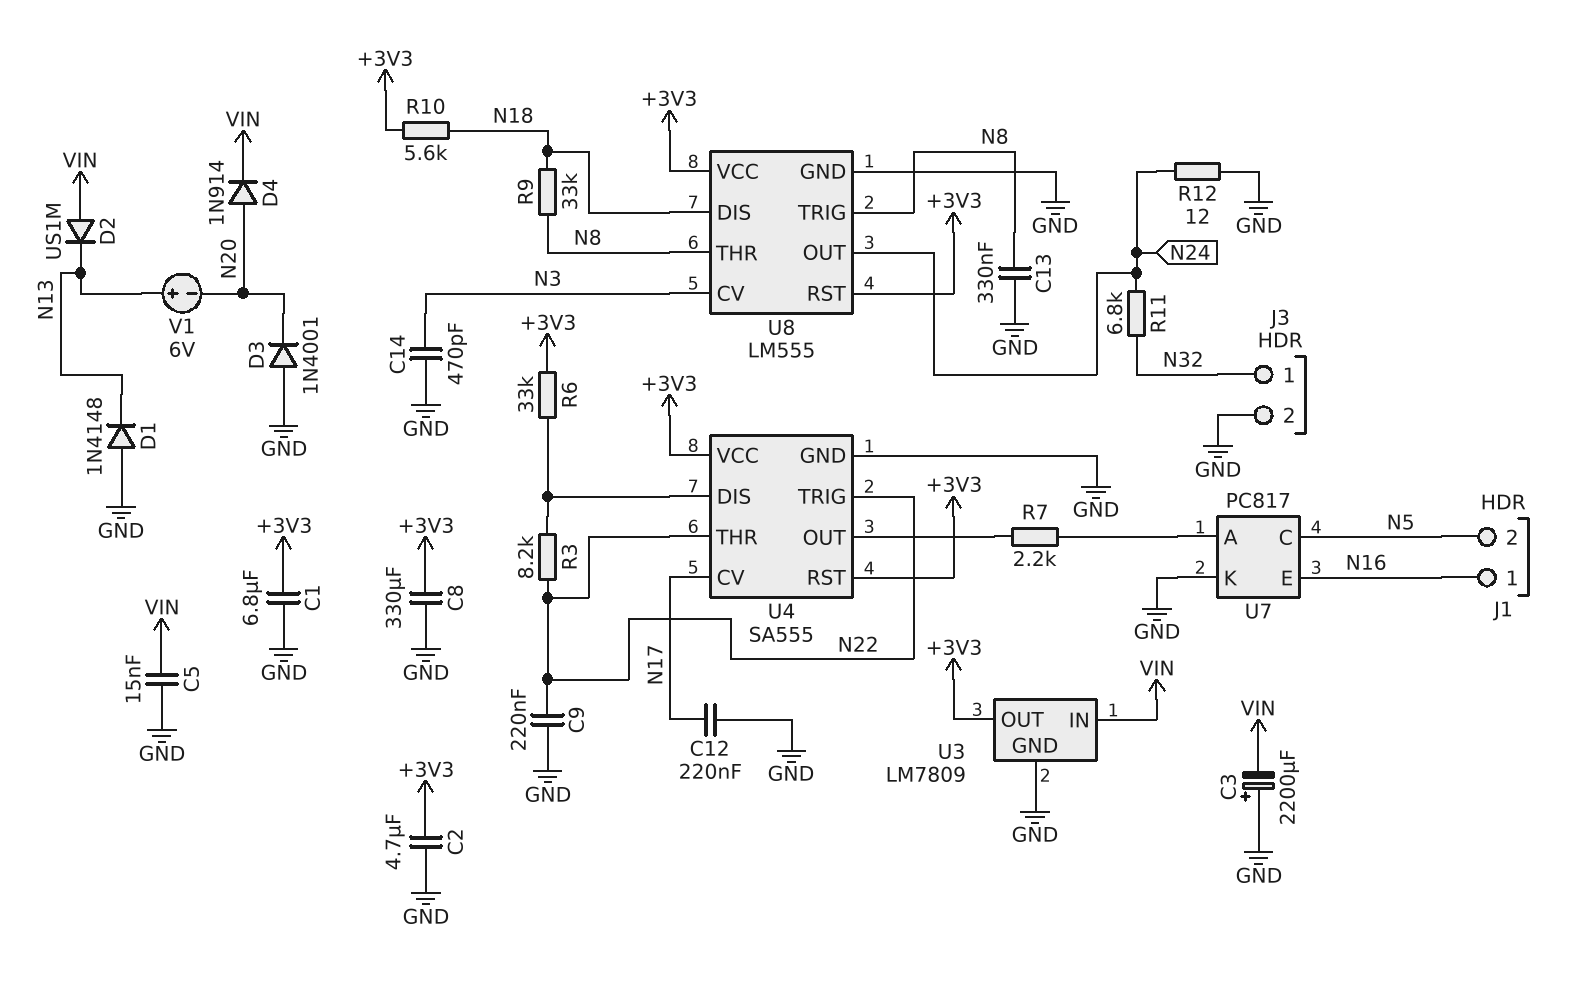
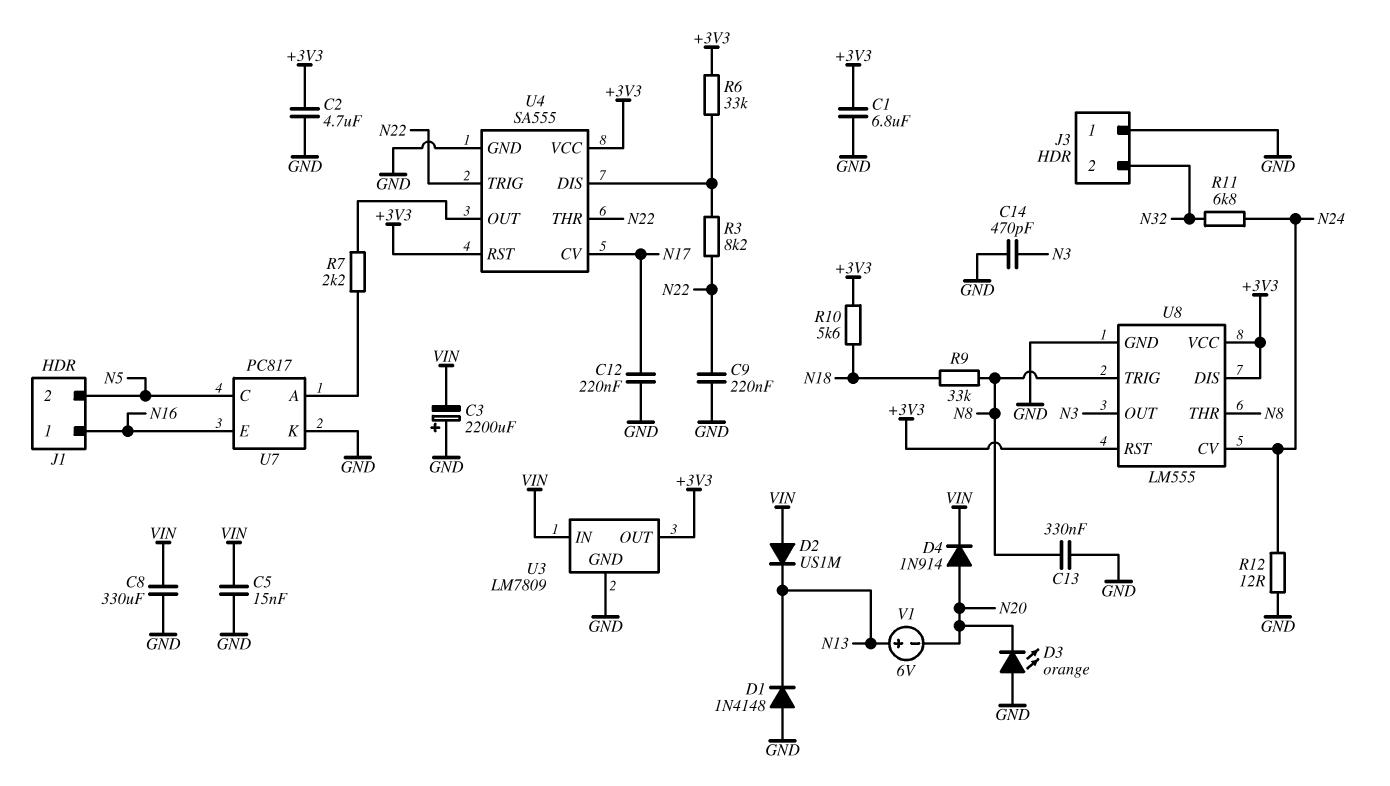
C8: 330uF (+3V3, GND) -> 330uF (GND, VIN)
D3: diode 1N4001 (A GND, K N20) -> LED orange (A GND, K N20)
J3 pin 1: N32 -> GND
J3 pin 2: GND -> N32
U8 pin CV: N3 -> N24
U8 pin DIS: N18 -> +3V3
U8 pin OUT: N24 -> N3

